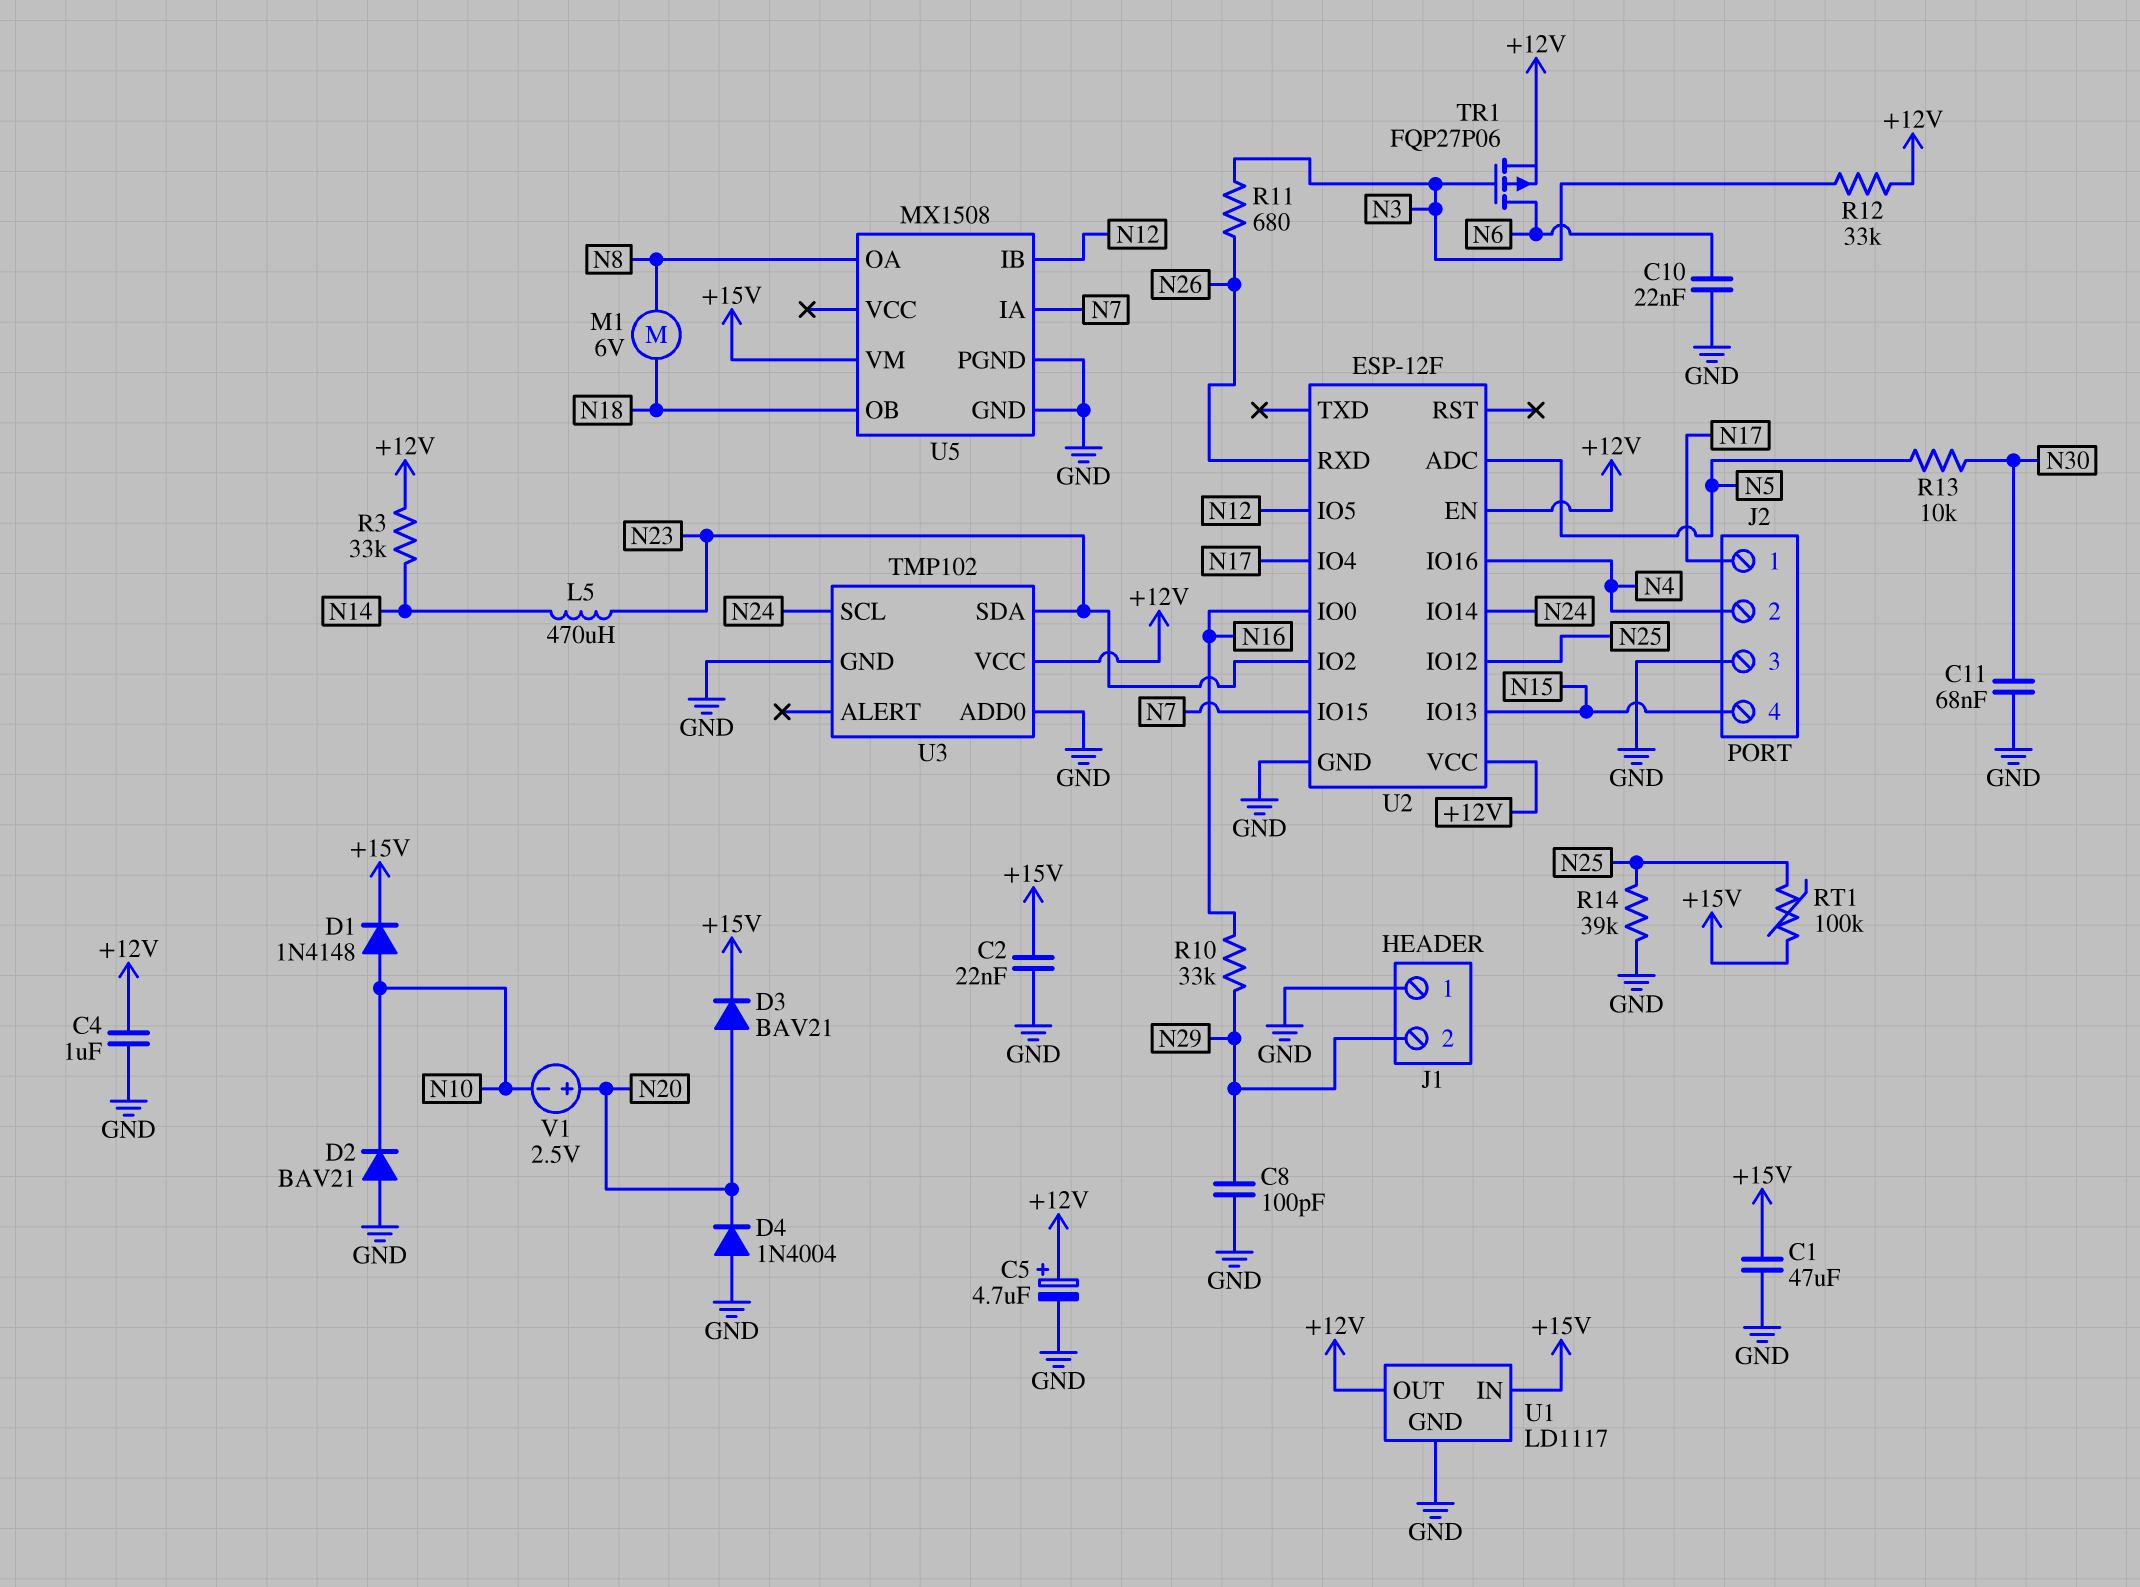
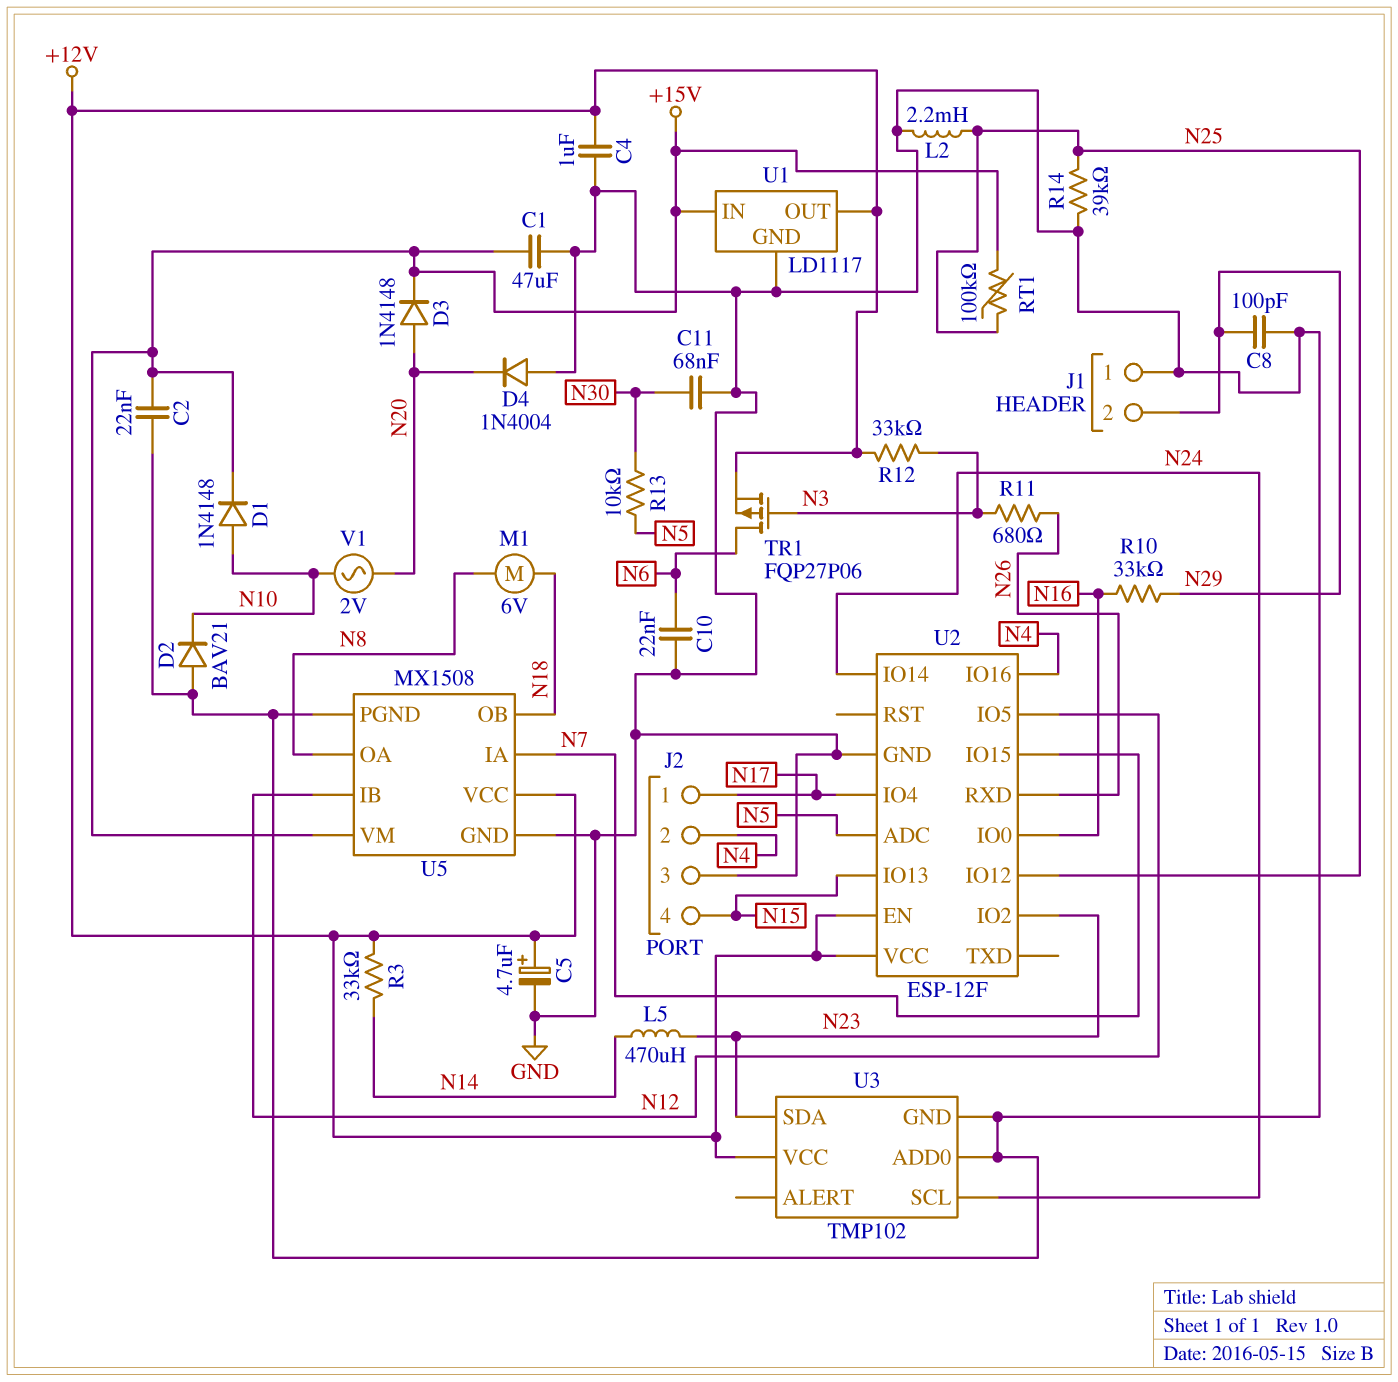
D3: diode BAV21 (A N20, K +15V) -> diode 1N4148 (A N20, K +15V)
L2: none -> 2.2mH (GND, N25)
U5 pin VCC: none -> +12V
V1: 2.5V (plus N20, minus N10) -> AC 2V (N10, N20)

